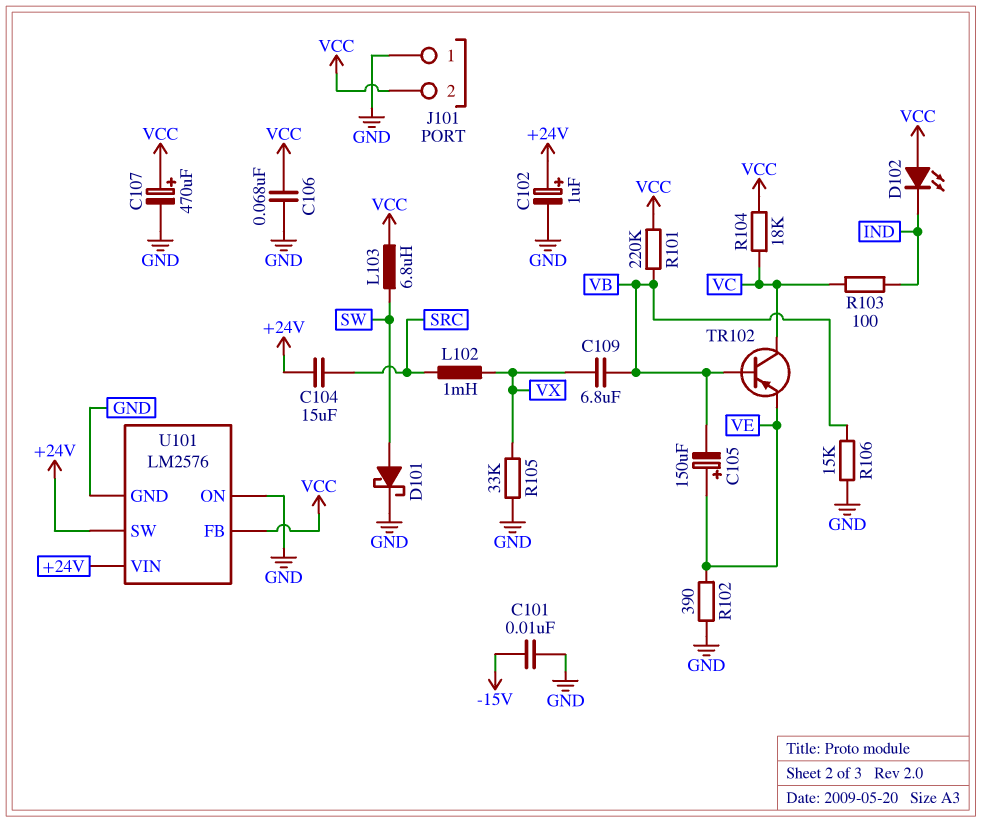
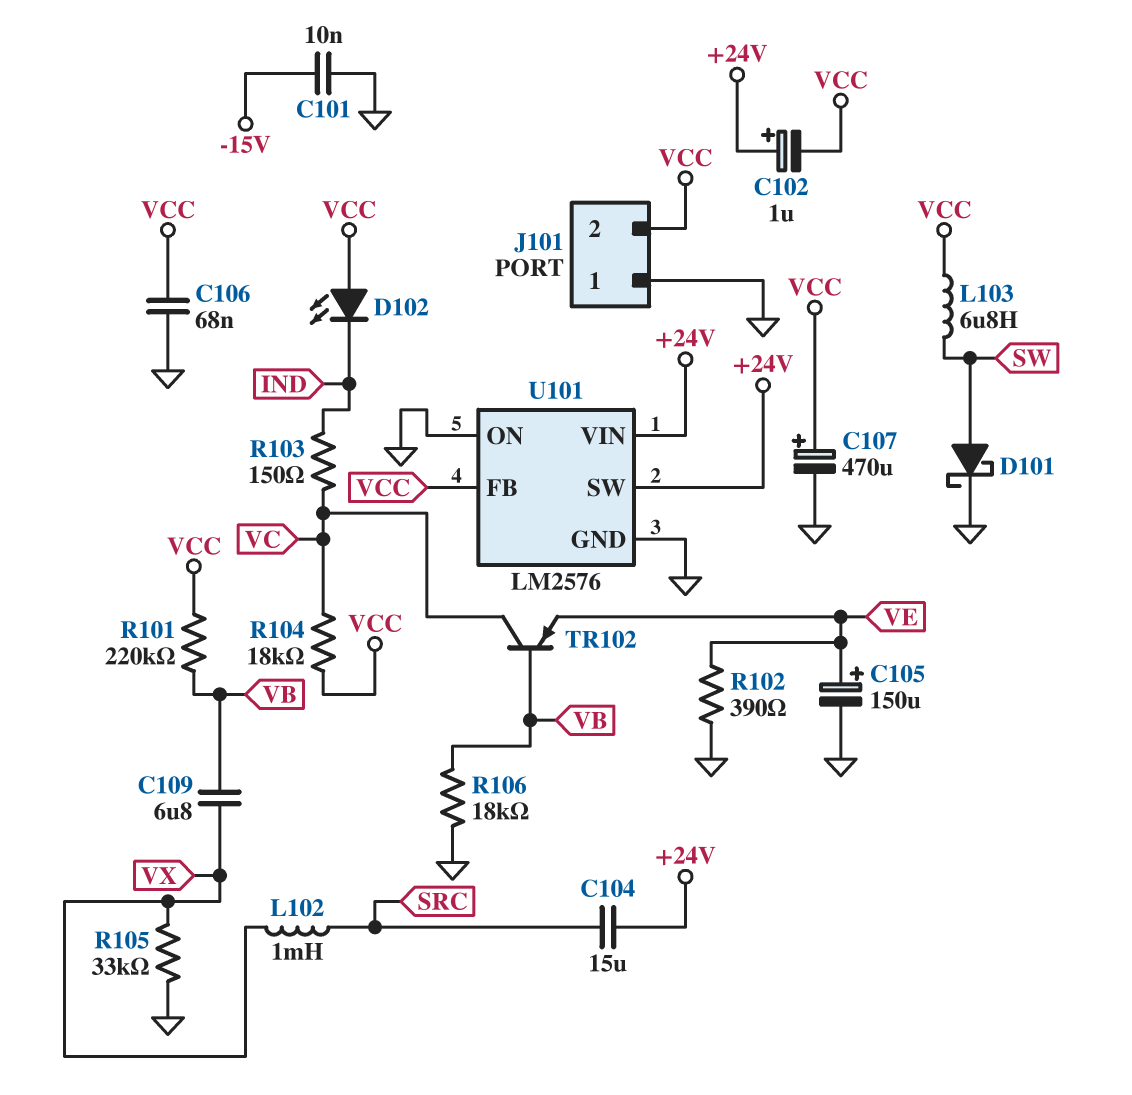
C102: 1uF (plus +24V, minus GND) -> 1uF (plus +24V, minus VCC)
C105: 150uF (plus VE, minus VB) -> 150uF (plus VE, minus GND)
R103: 100 (IND, VC) -> 150 (IND, VC)
R106: 15k (GND, VB) -> 18k (GND, VB)

